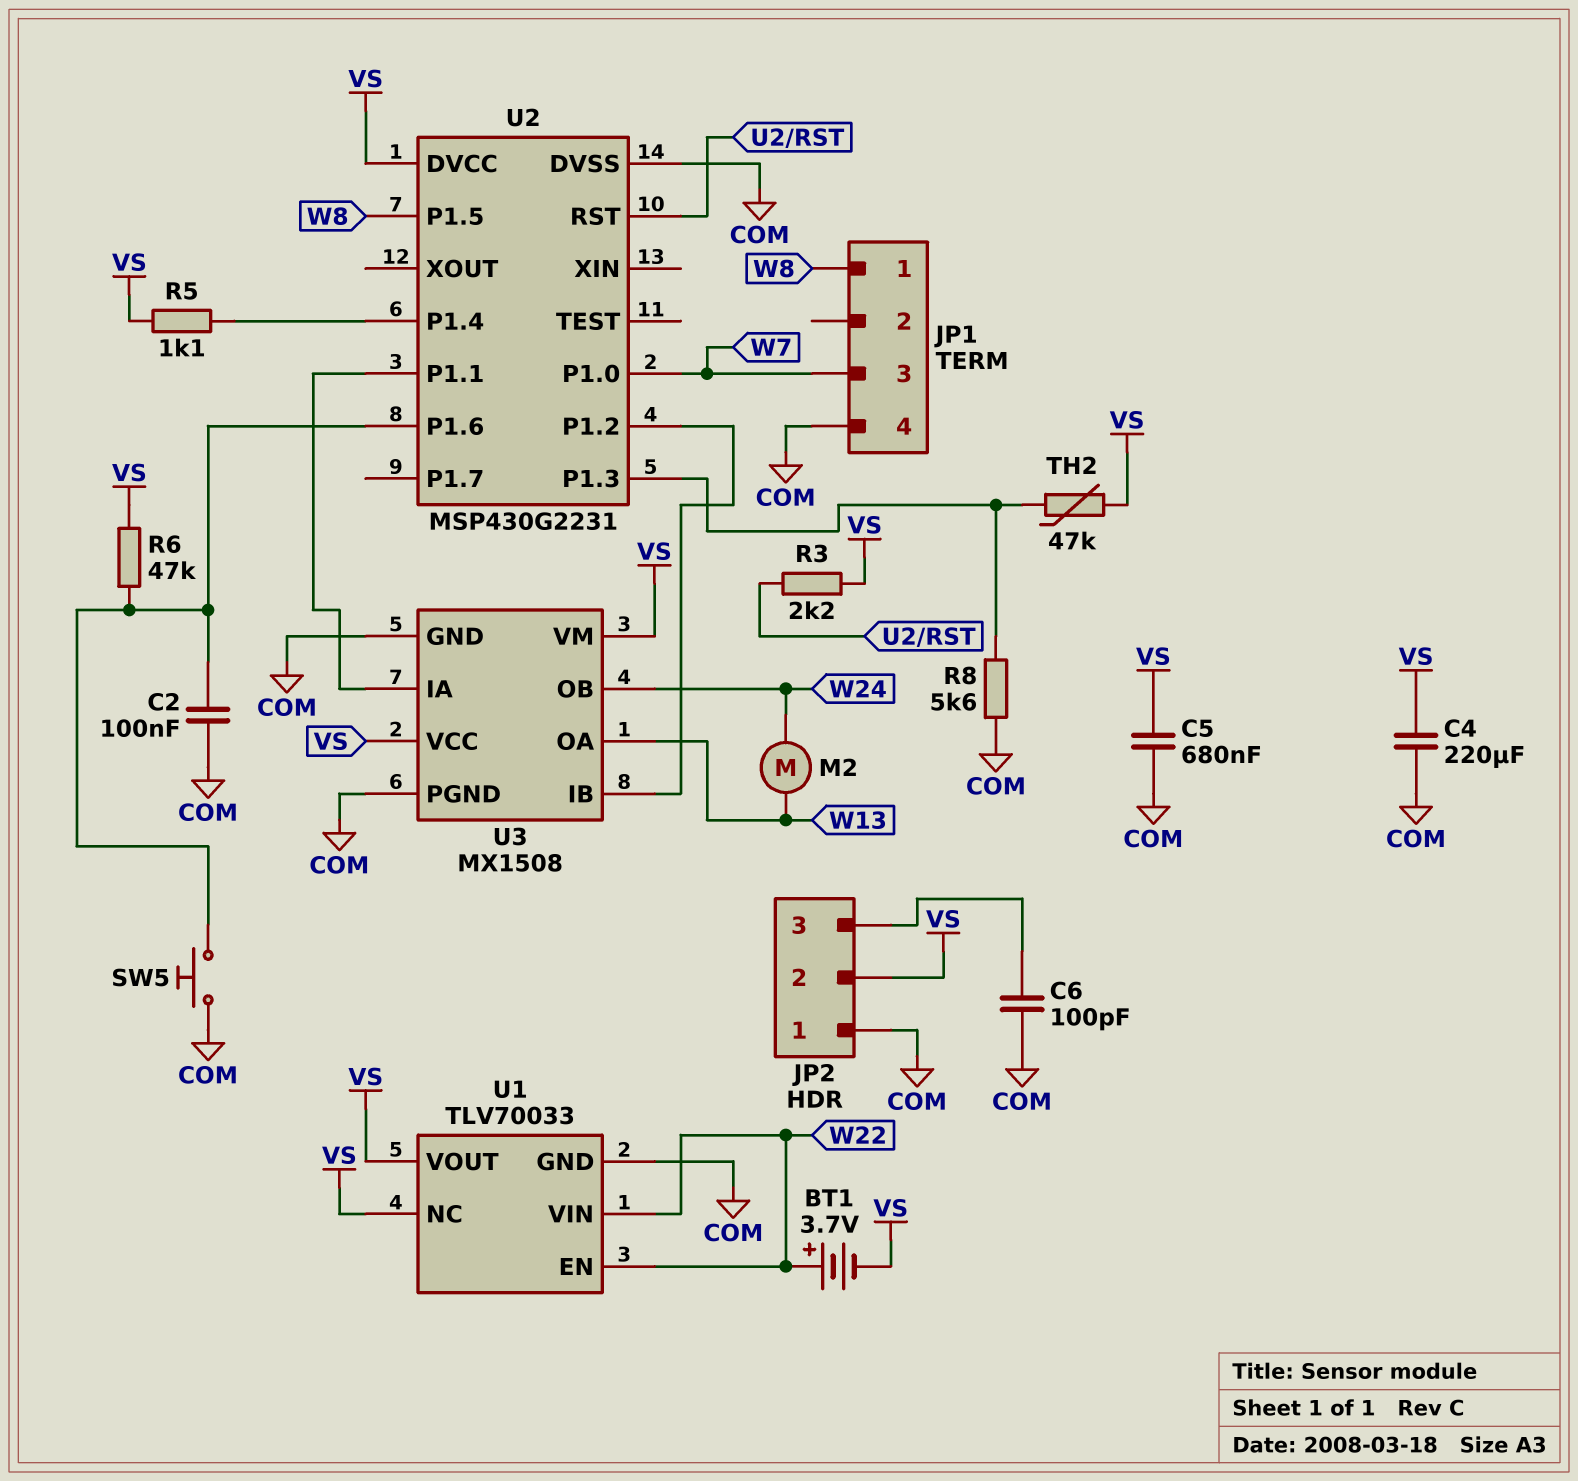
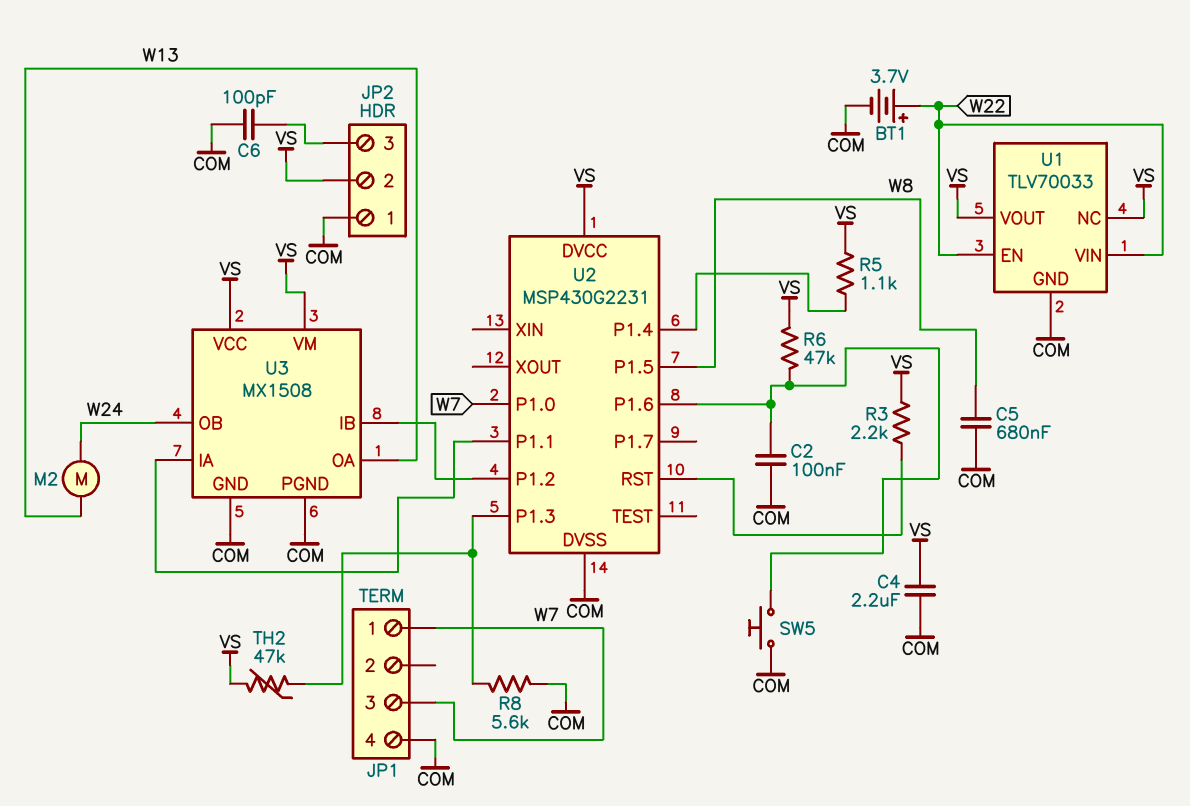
BT1: 3.7V (plus W22, minus VS) -> 3.7V (plus W22, minus COM)
C4: 220uF (COM, VS) -> 2.2uF (COM, VS)
C5: 680nF (COM, VS) -> 680nF (COM, W8)
JP1 pin 1: W8 -> W7

